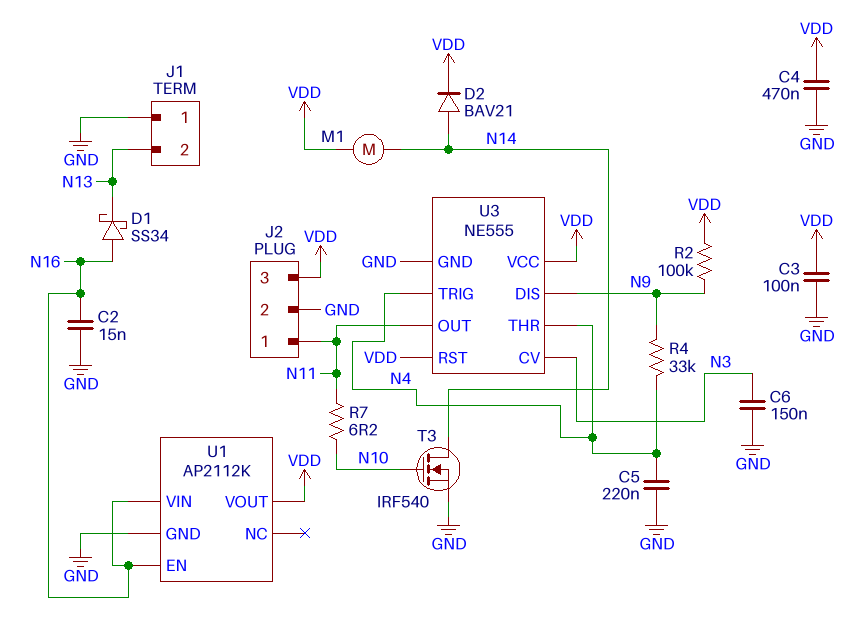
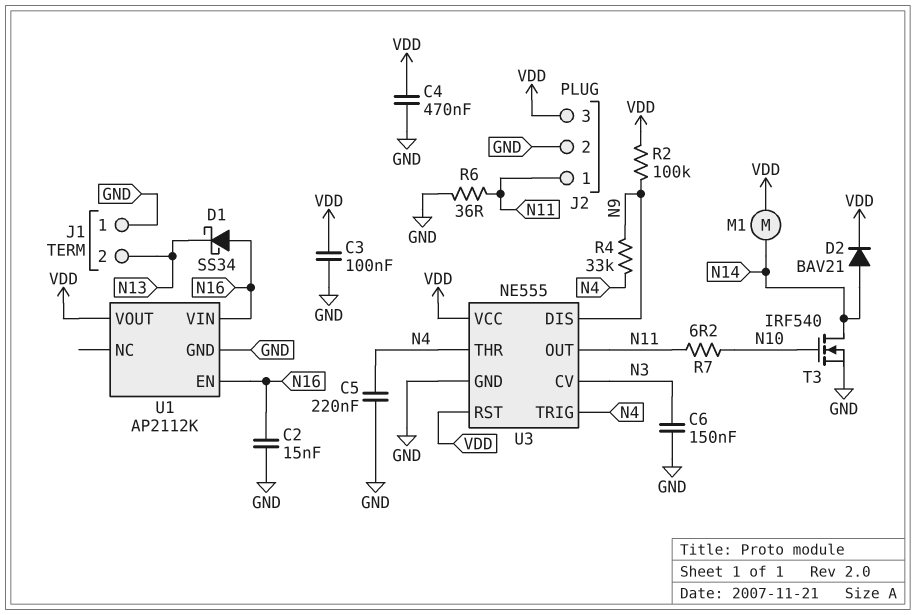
R6: none -> 36 (GND, N11)

